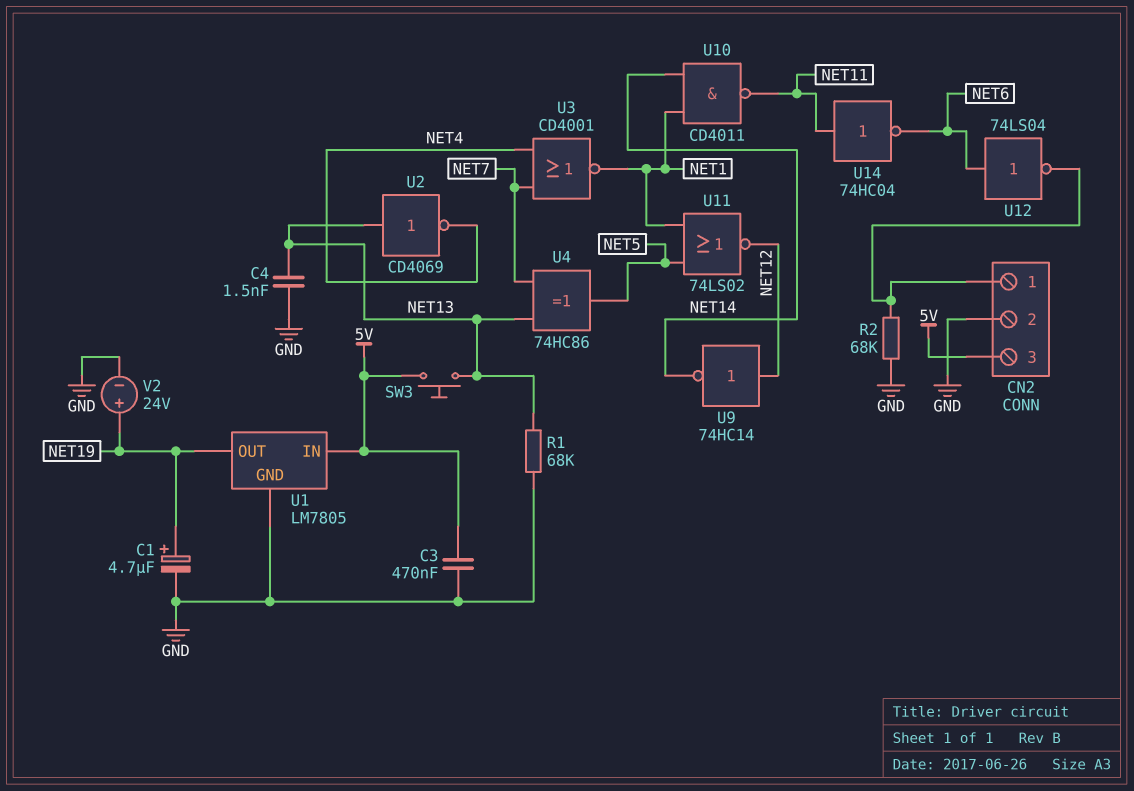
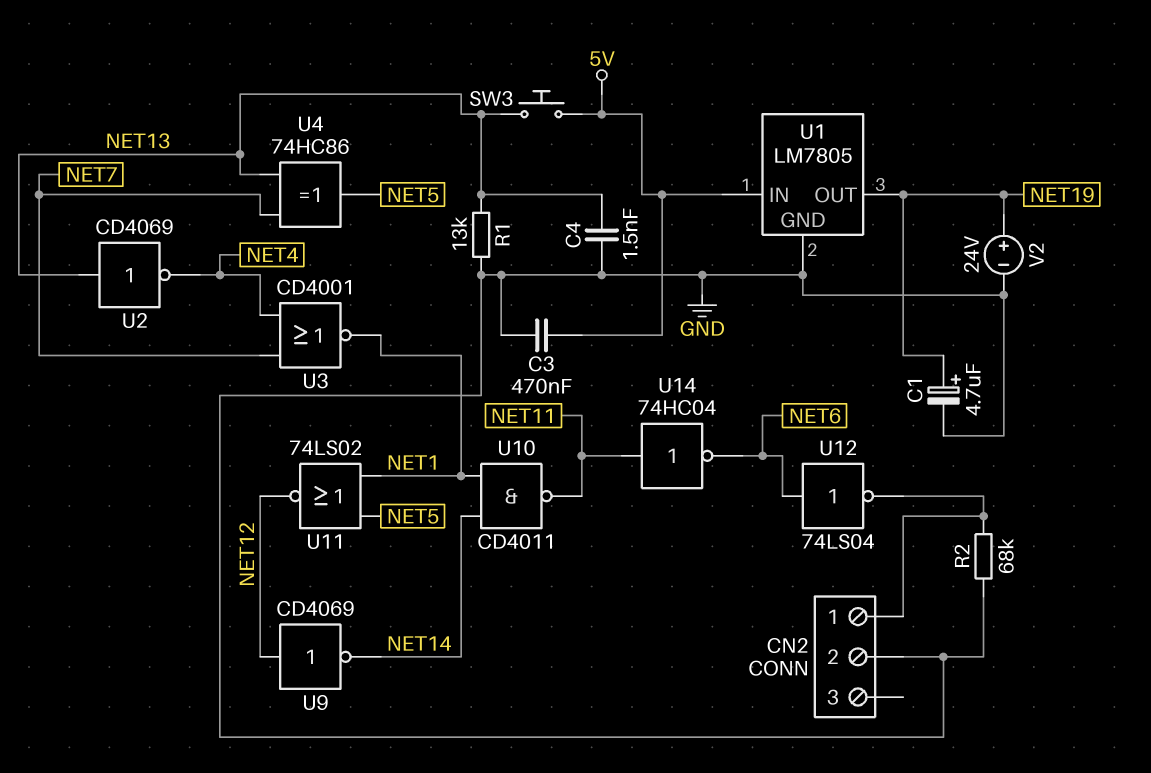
CN2 pin 3: 5V -> none
R1: 68k (GND, NET13) -> 13k (GND, NET13)
U9: NOT 74HC14 (in NET12, out NET14) -> NOT CD4069 (in NET12, out NET14)

